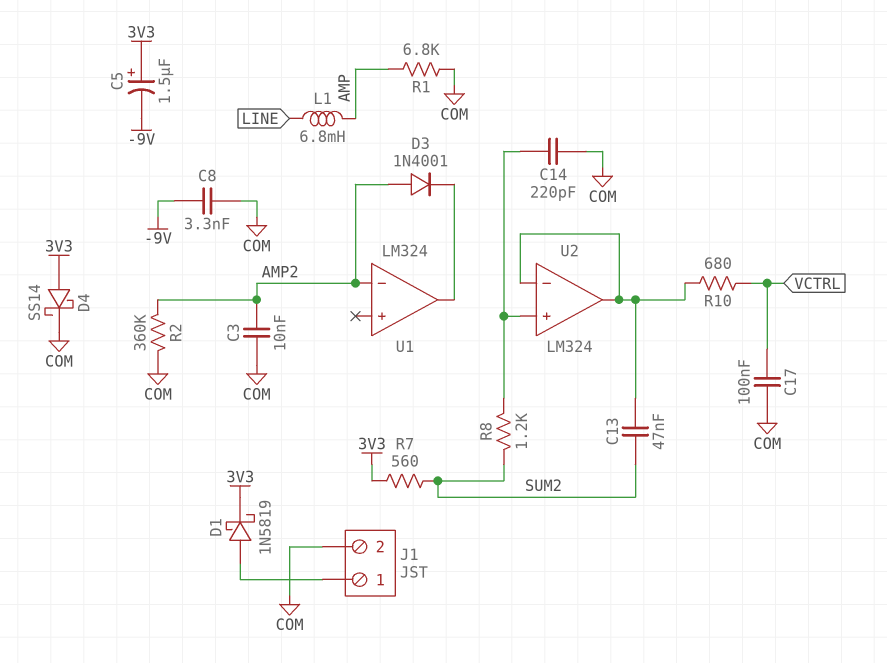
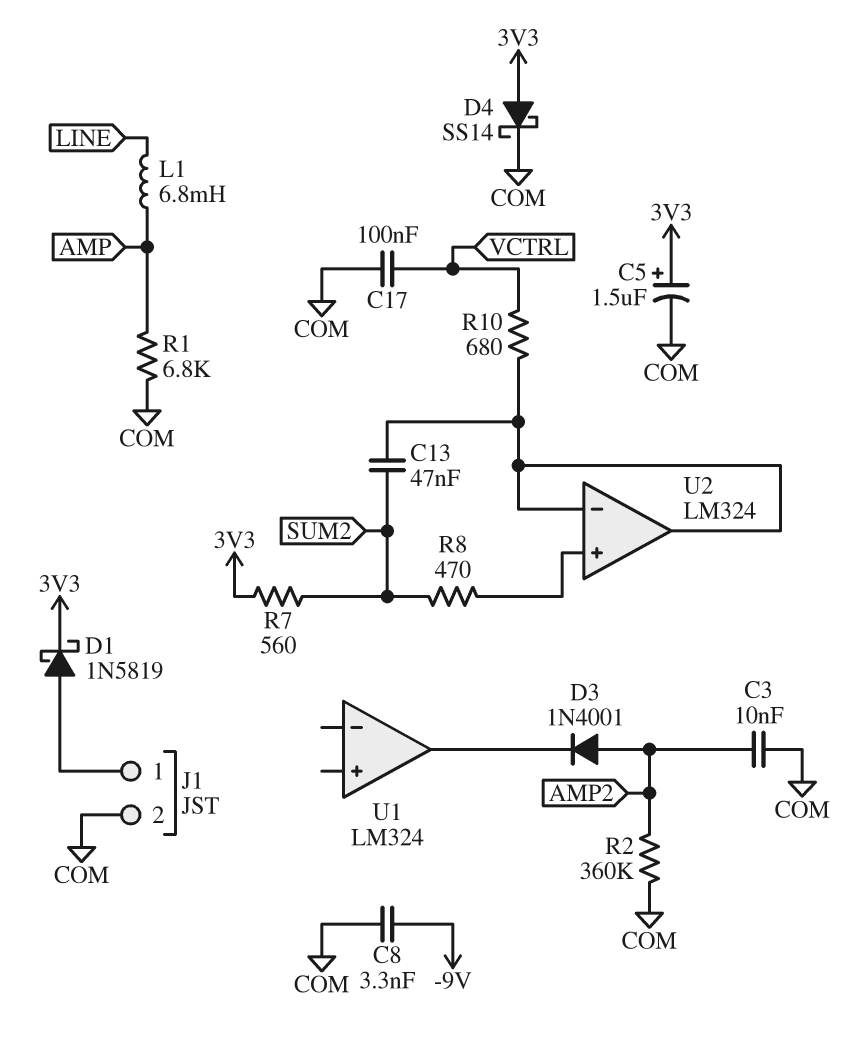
C5: 1.5uF (plus 3V3, minus -9V) -> 1.5uF (plus 3V3, minus COM)
C14: 220pF (COM, U2/in+) -> none
R8: 1.2k (SUM2, U2/in+) -> 470 (SUM2, U2/in+)
U1 pin in-: AMP2 -> none

